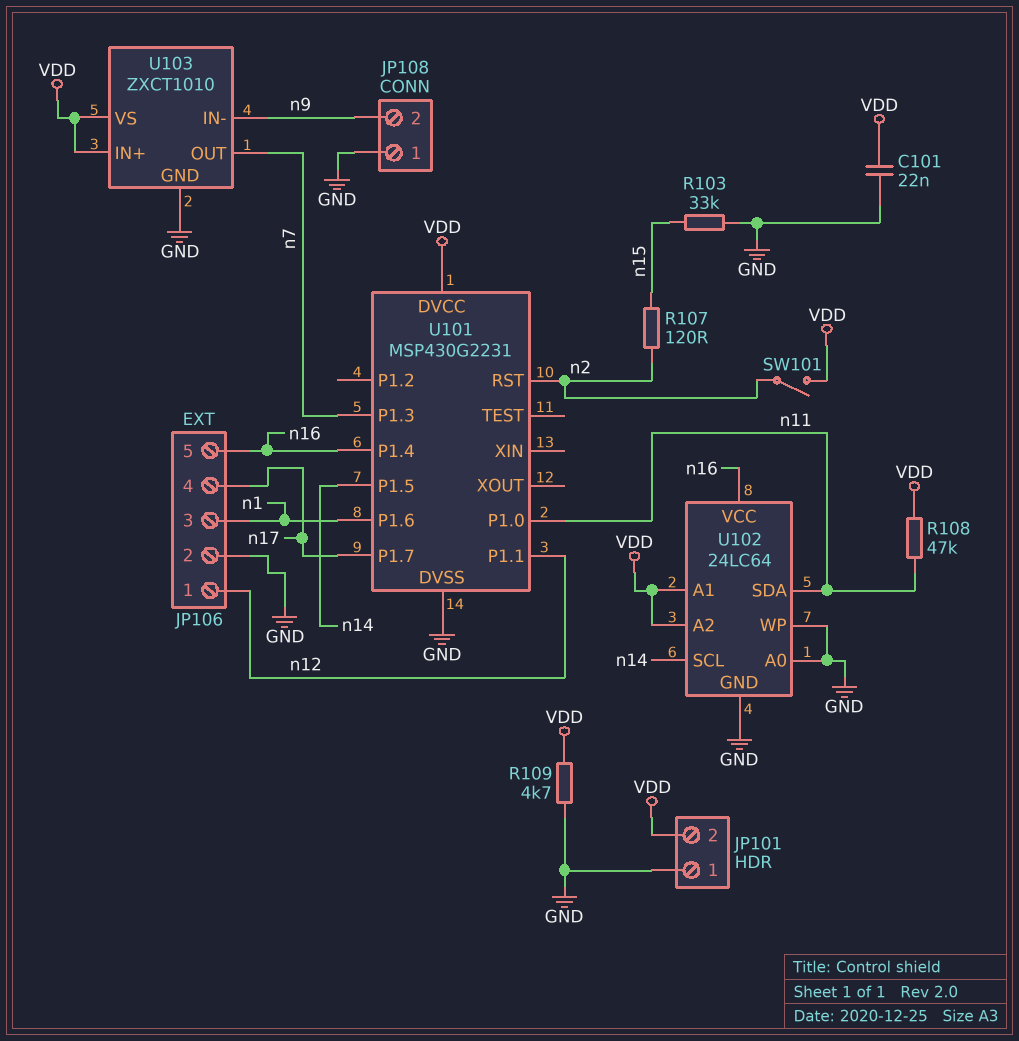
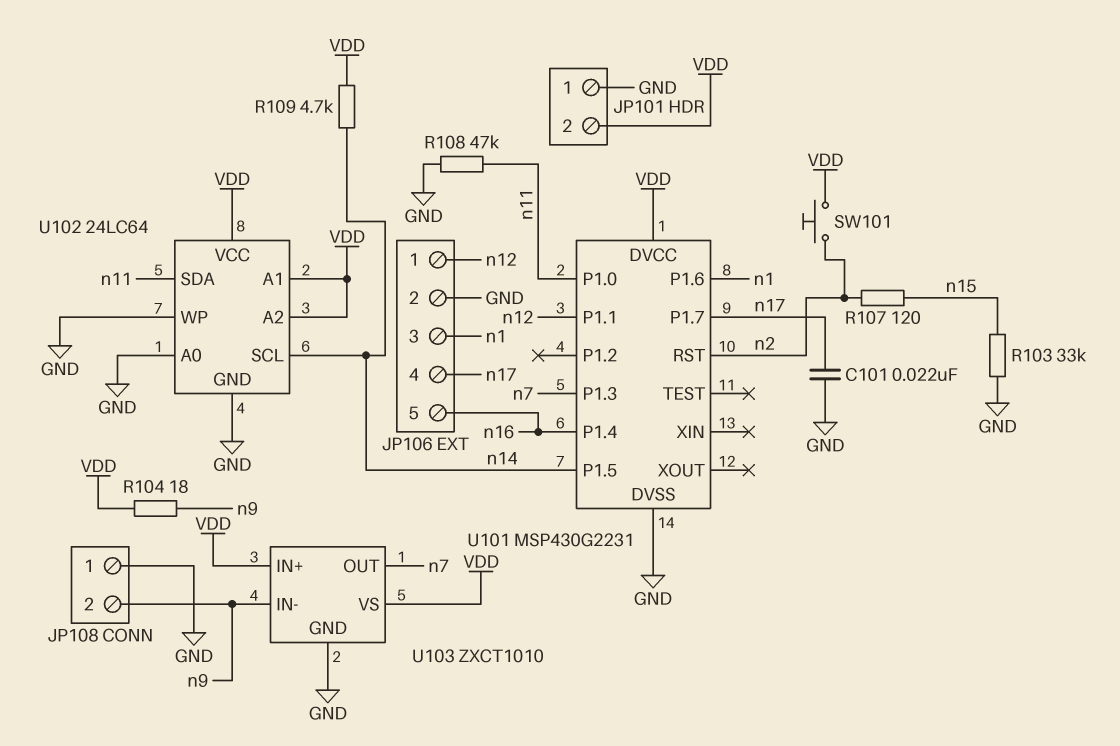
C101: 22nF (GND, VDD) -> 22nF (GND, n17)
R104: none -> 18 (VDD, n9)
R108: 47k (VDD, n11) -> 47k (GND, n11)
R109: 4.7k (GND, VDD) -> 4.7k (VDD, n14)
SW101: switch (VDD, n2) -> button (VDD, n2)
U102 pin VCC: n16 -> VDD

